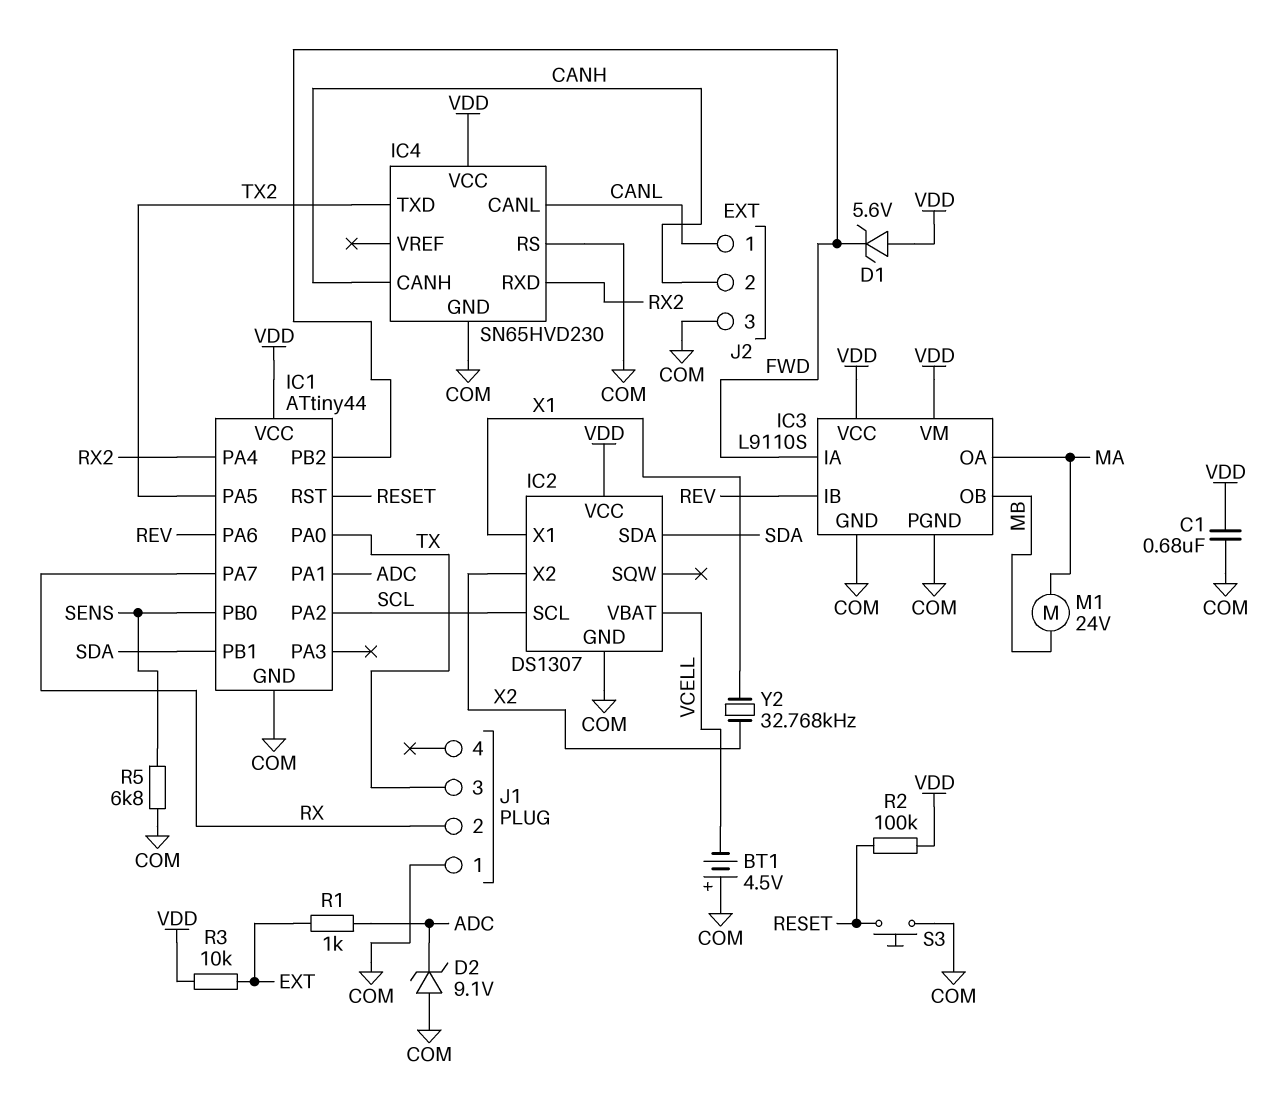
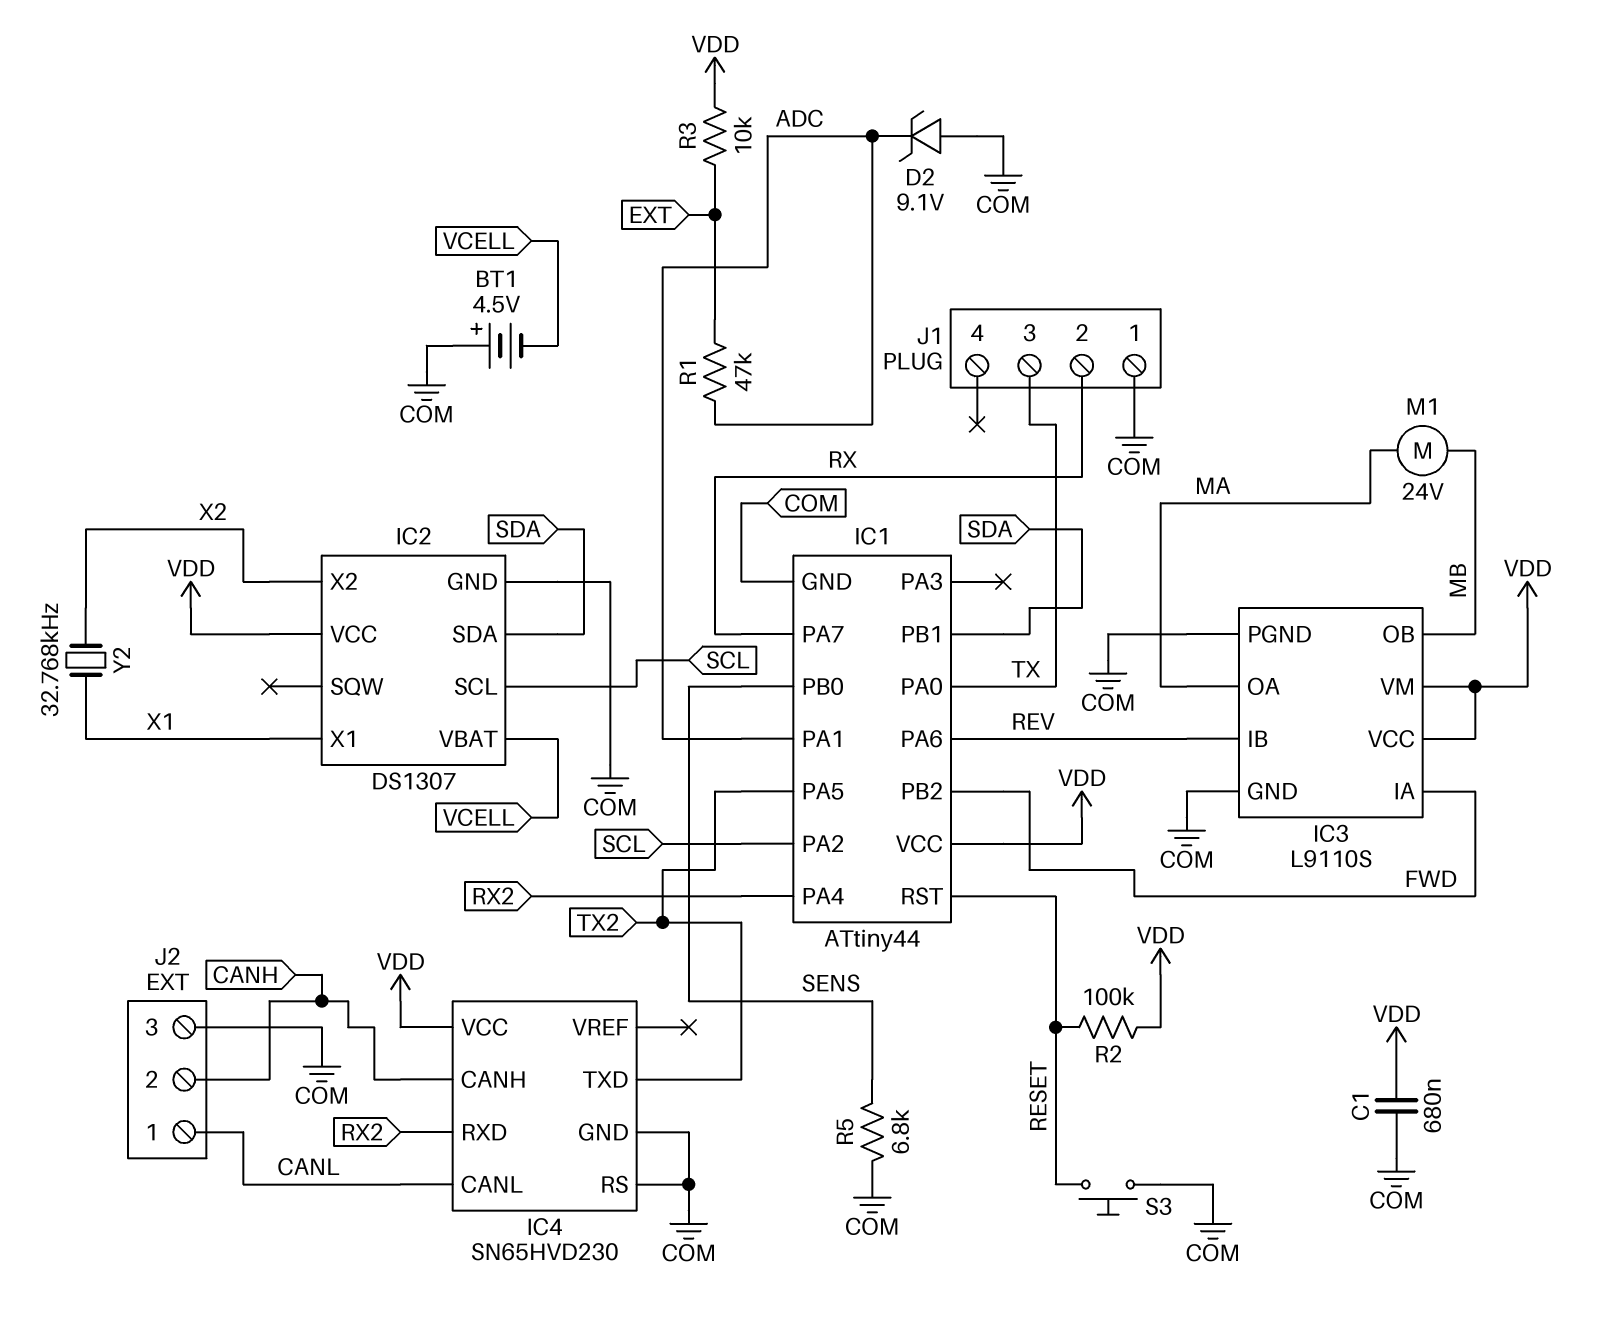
D1: zener 5.6V (A VDD, K FWD) -> none
R1: 1k (ADC, EXT) -> 47k (ADC, EXT)

